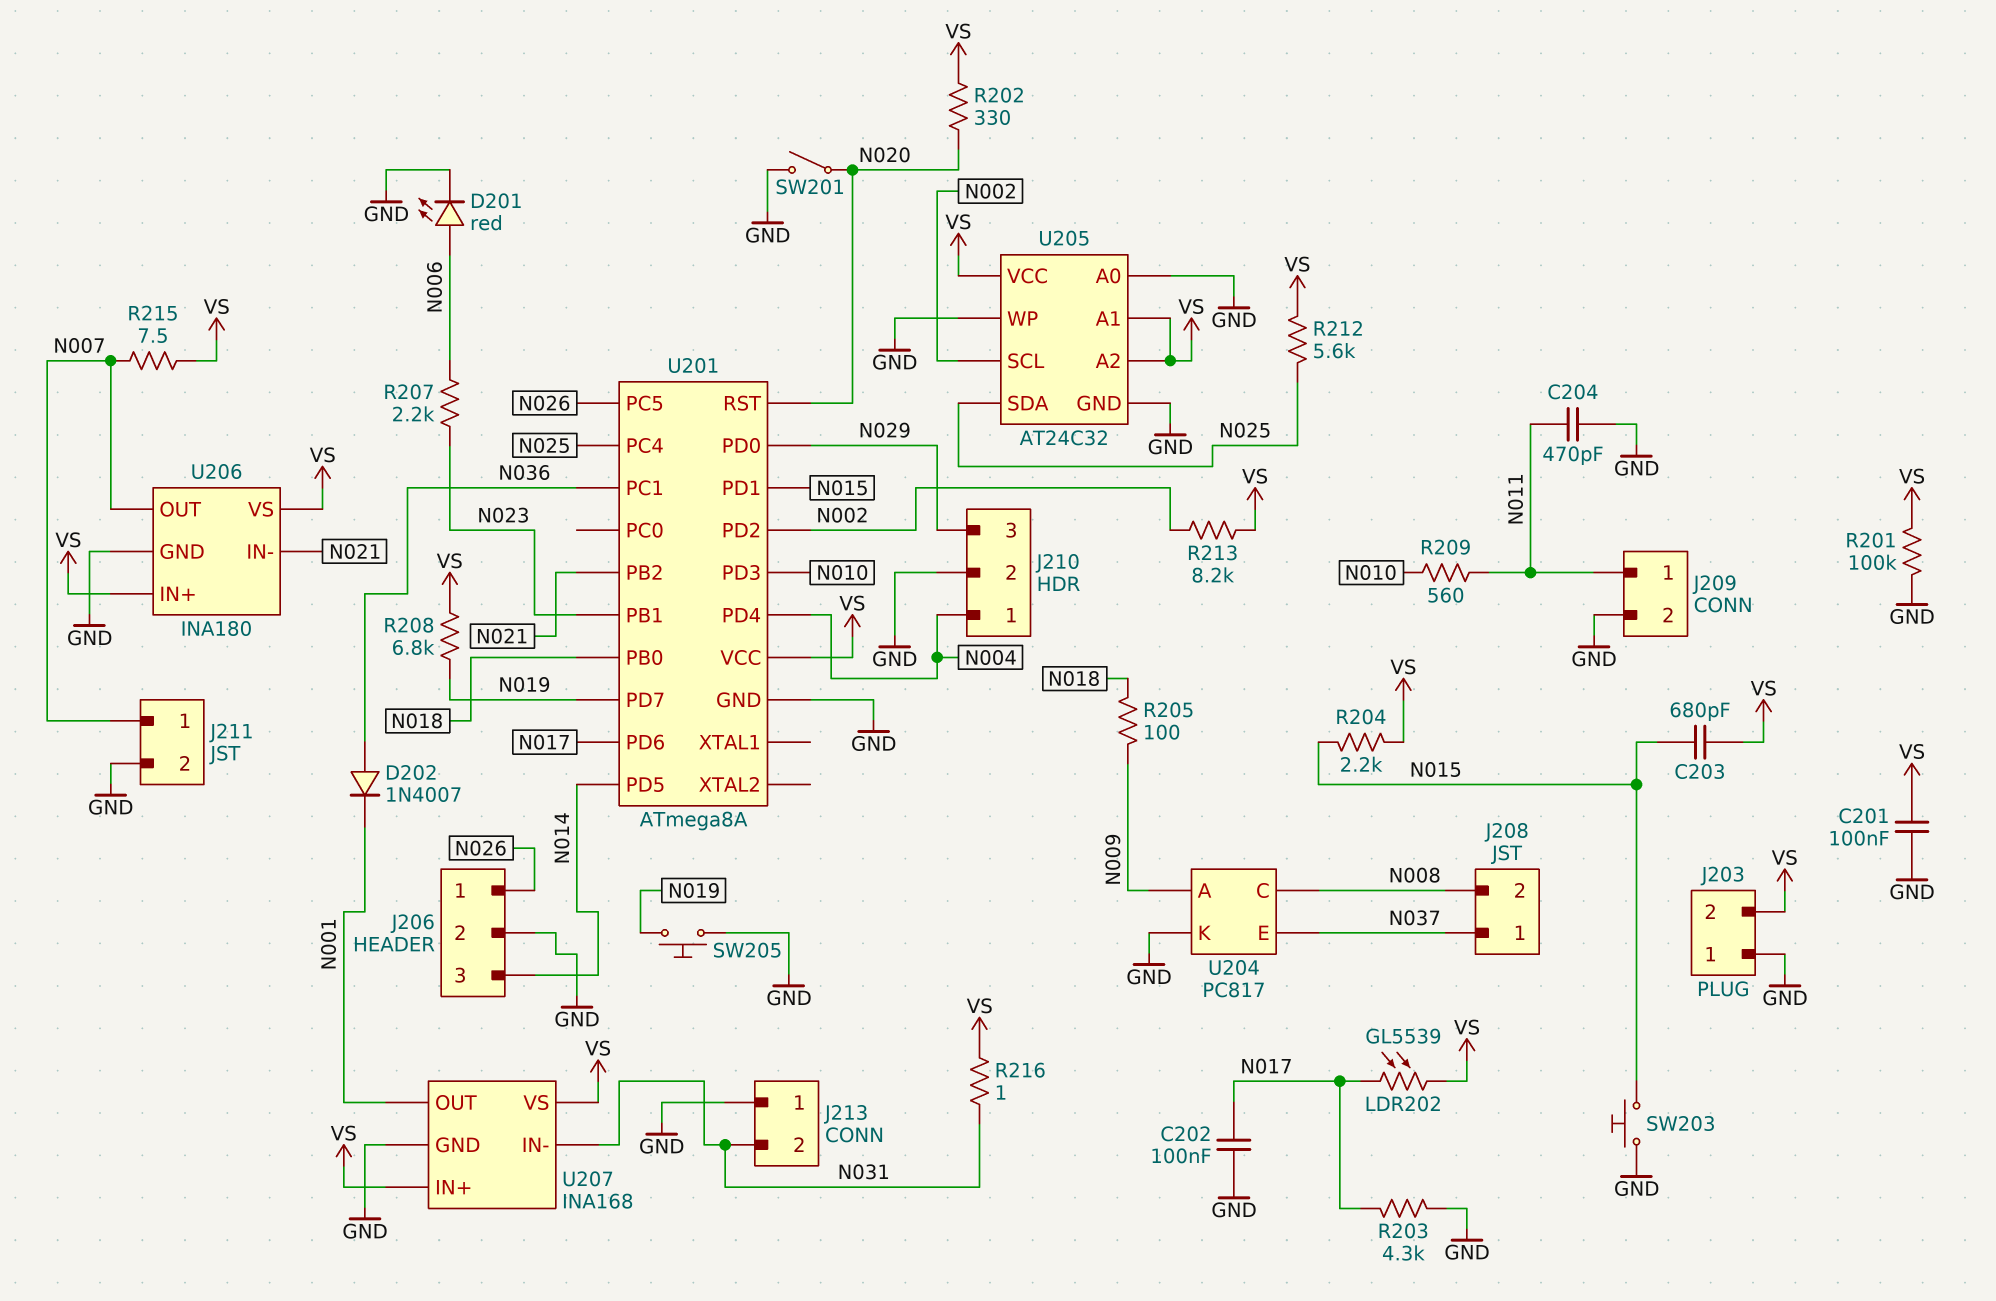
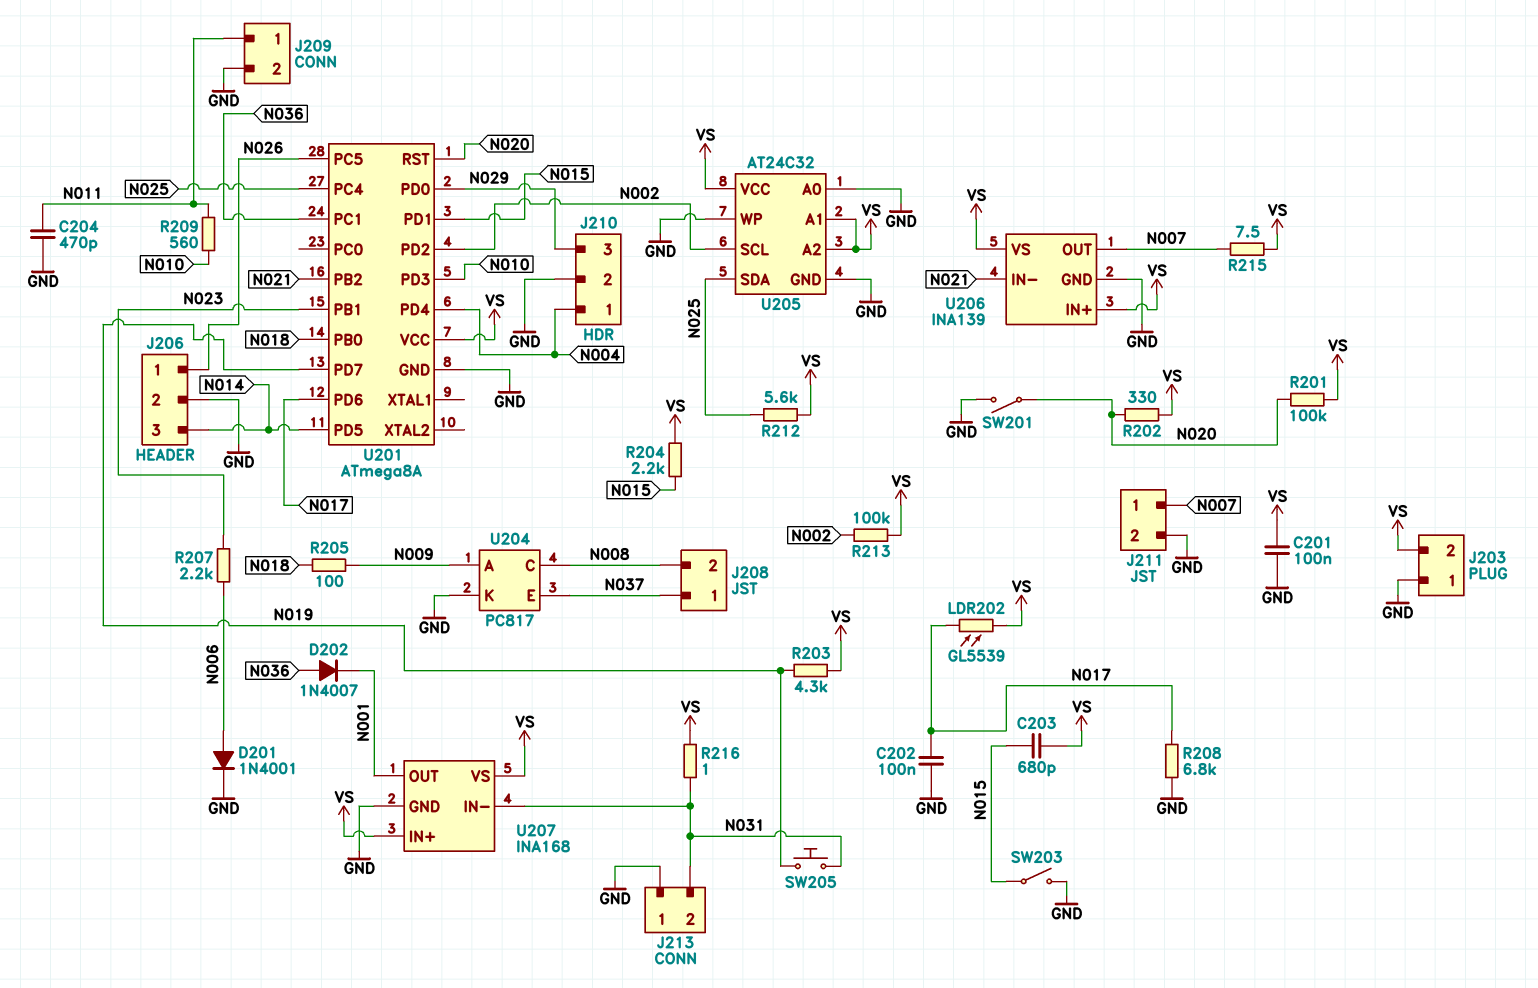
D201: LED red (A N006, K GND) -> diode 1N4001 (A N006, K GND)
R201: 100k (GND, VS) -> 100k (N020, VS)
R203: 4.3k (GND, N017) -> 4.3k (N019, VS)
R208: 6.8k (N019, VS) -> 6.8k (GND, N017)
R213: 8.2k (N002, VS) -> 100k (N002, VS)
SW203: button (GND, N015) -> switch (GND, N015)
SW205: button (GND, N019) -> button (N019, N031)
U206: INA180 -> INA139

